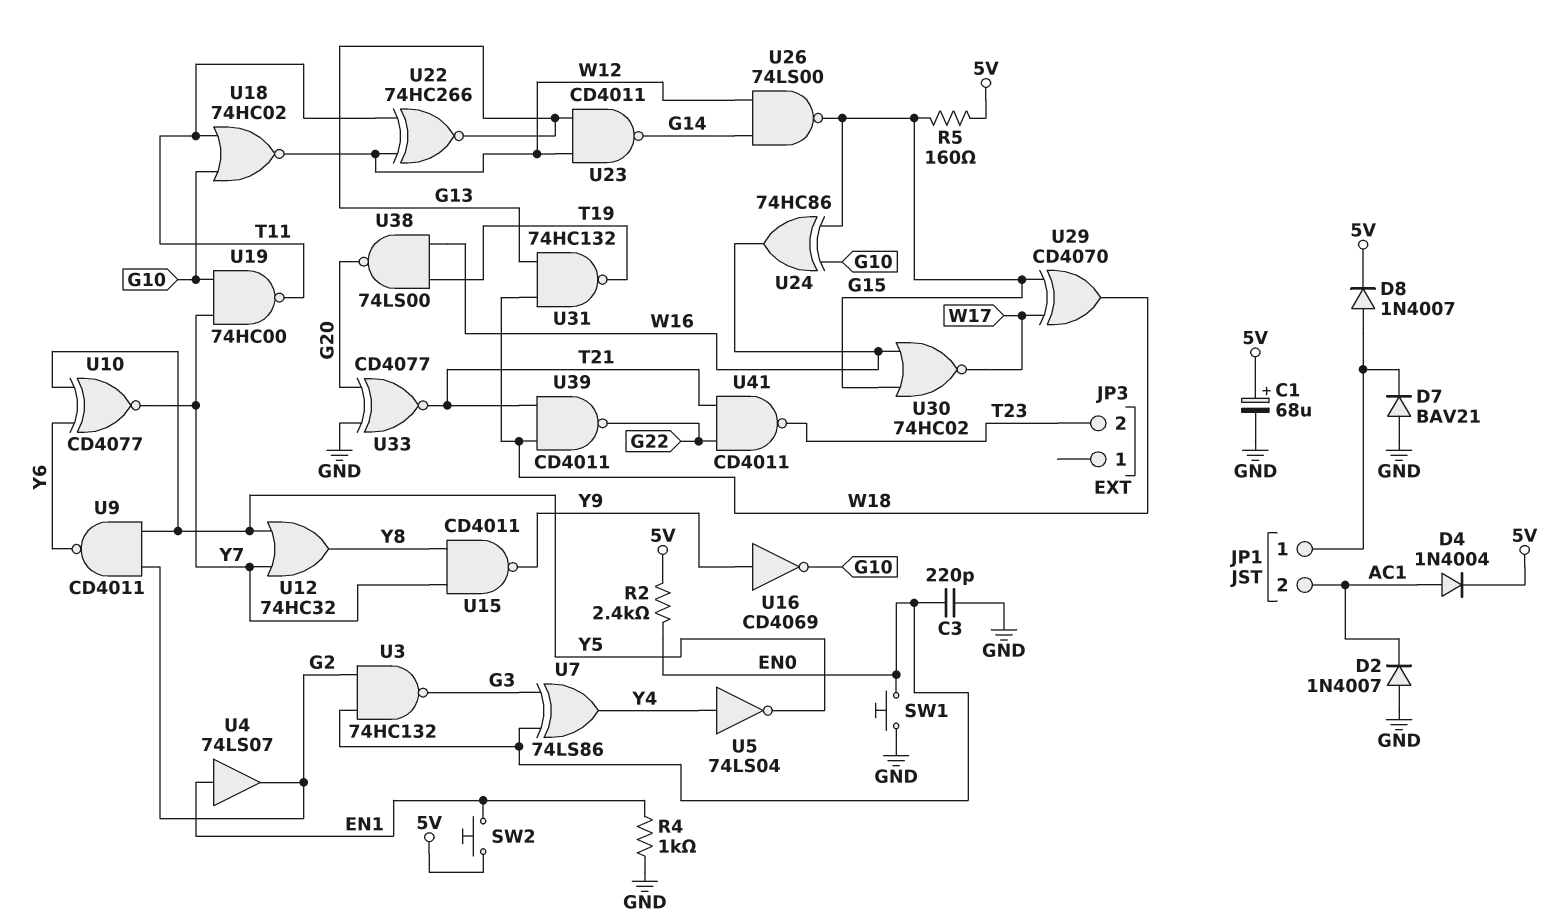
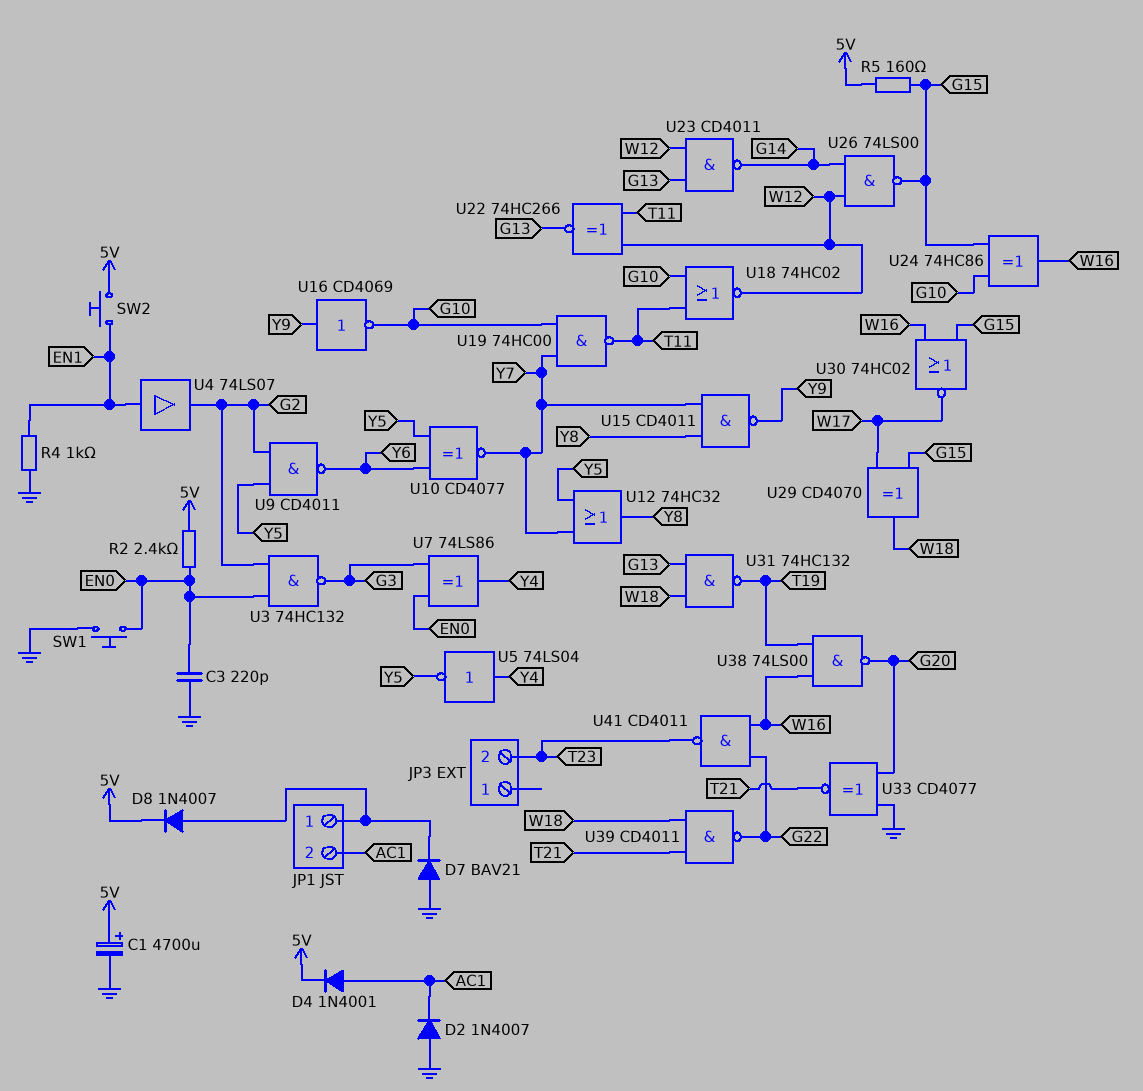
C1: 68uF (plus 5V, minus GND) -> 4700uF (plus 5V, minus GND)
D4: diode 1N4004 (A AC1, K 5V) -> diode 1N4001 (A AC1, K 5V)
U41: NAND CD4011 (in G22, in T21, out T23) -> NAND CD4011 (in G22, in W16, out T23)

